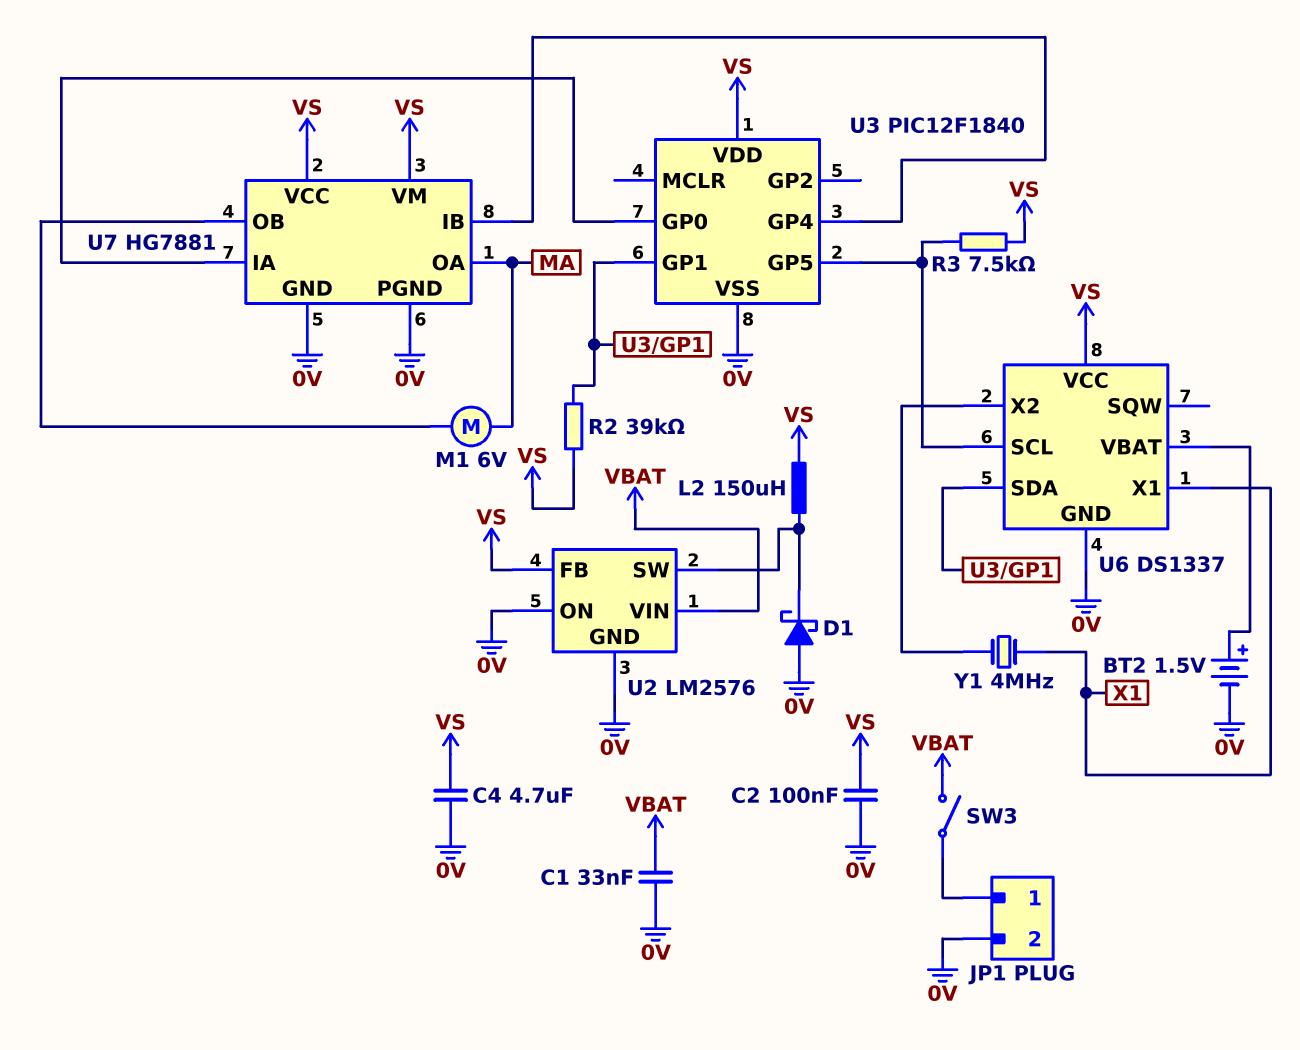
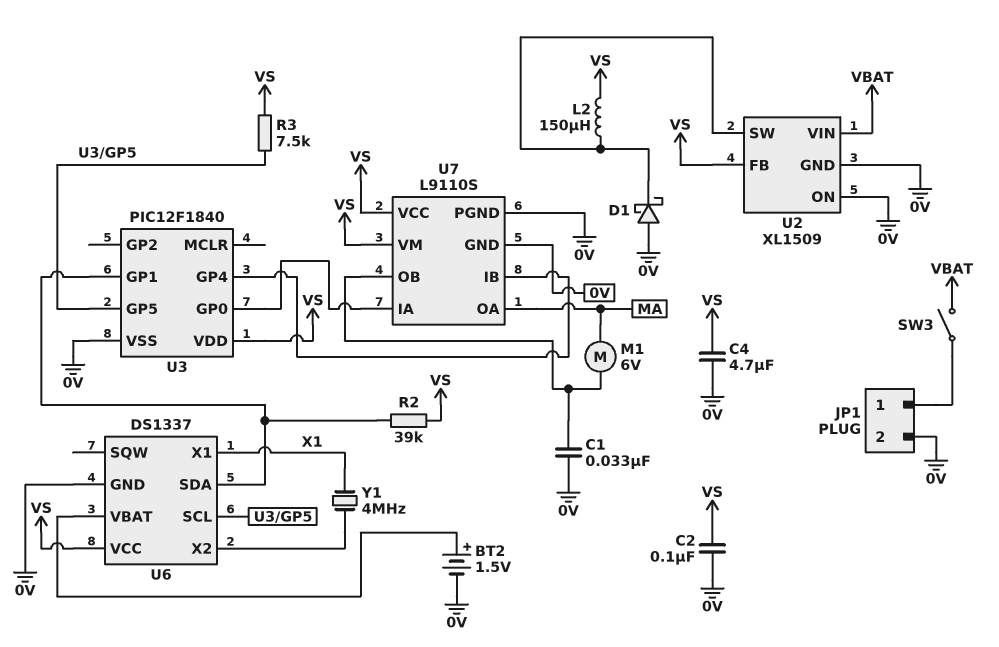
C1: 33nF (0V, VBAT) -> 33nF (0V, U7/OB)
U2: LM2576 -> XL1509
U7: HG7881 -> L9110S

